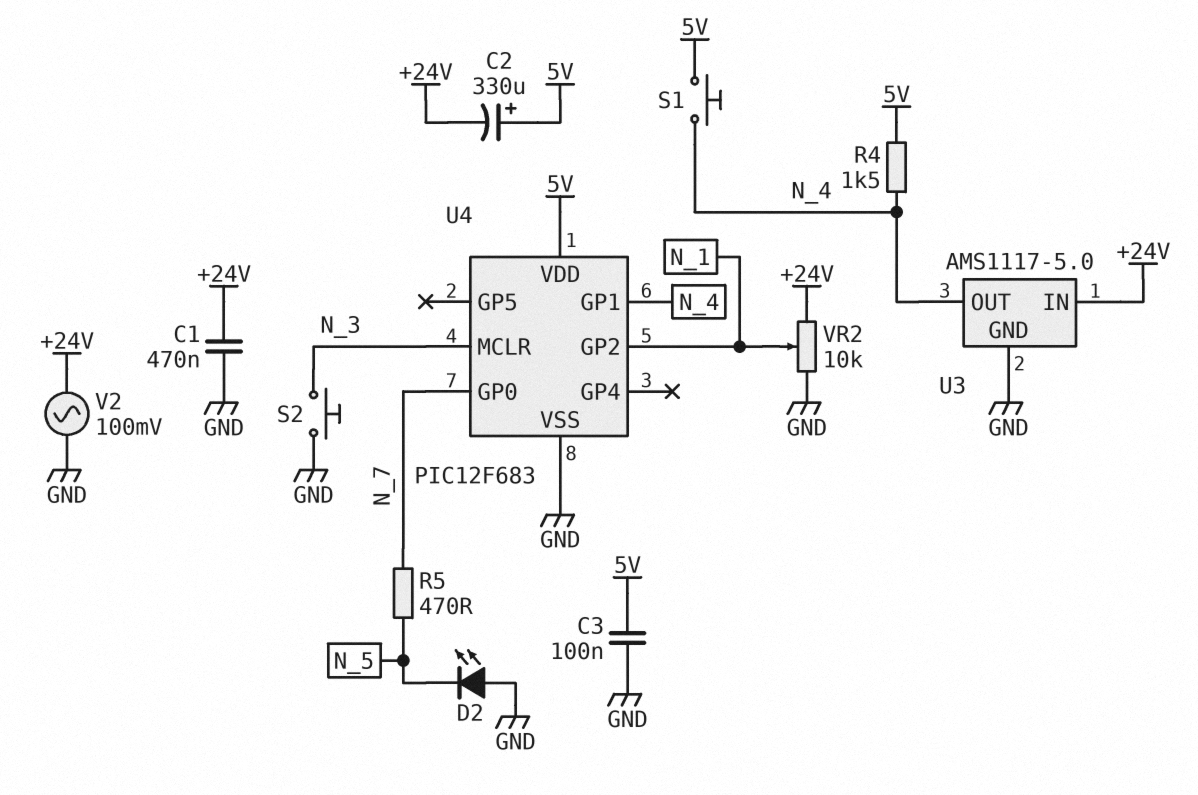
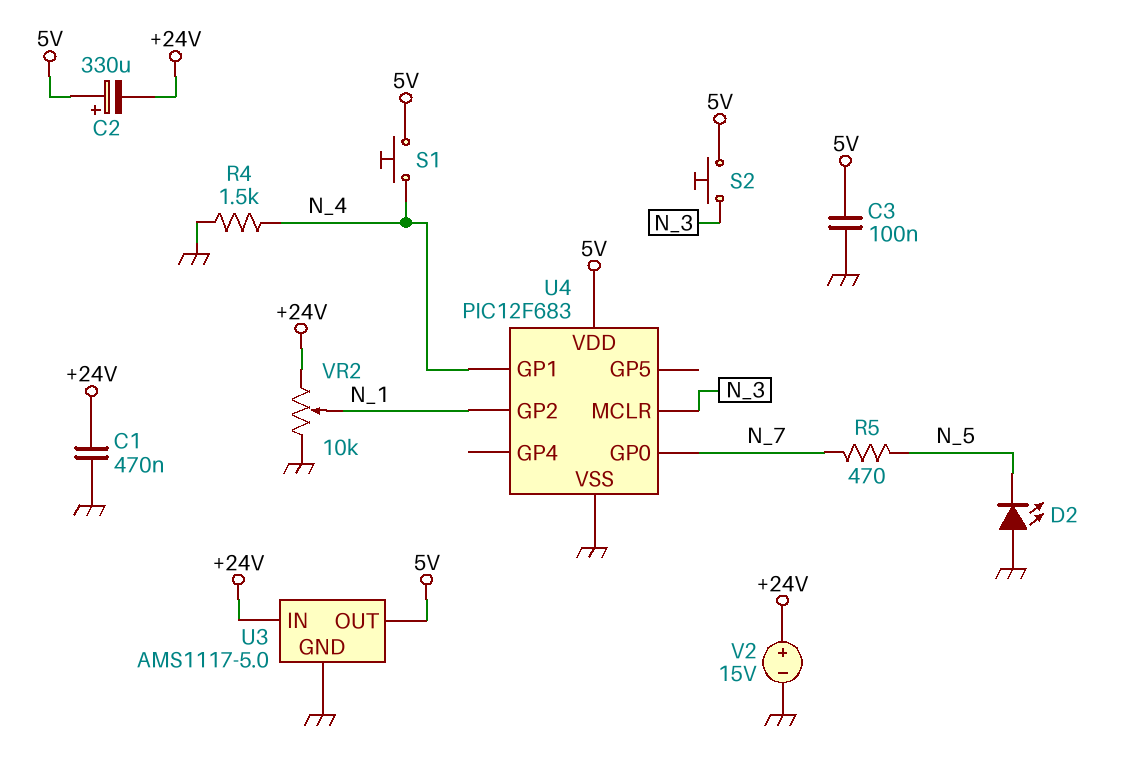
R4: 1.5k (5V, N_4) -> 1.5k (GND, N_4)
S2: button (GND, N_3) -> button (5V, N_3)
U3 pin OUT: N_4 -> 5V
V2: AC 100mV (+24V, GND) -> 15V (plus +24V, minus GND)

